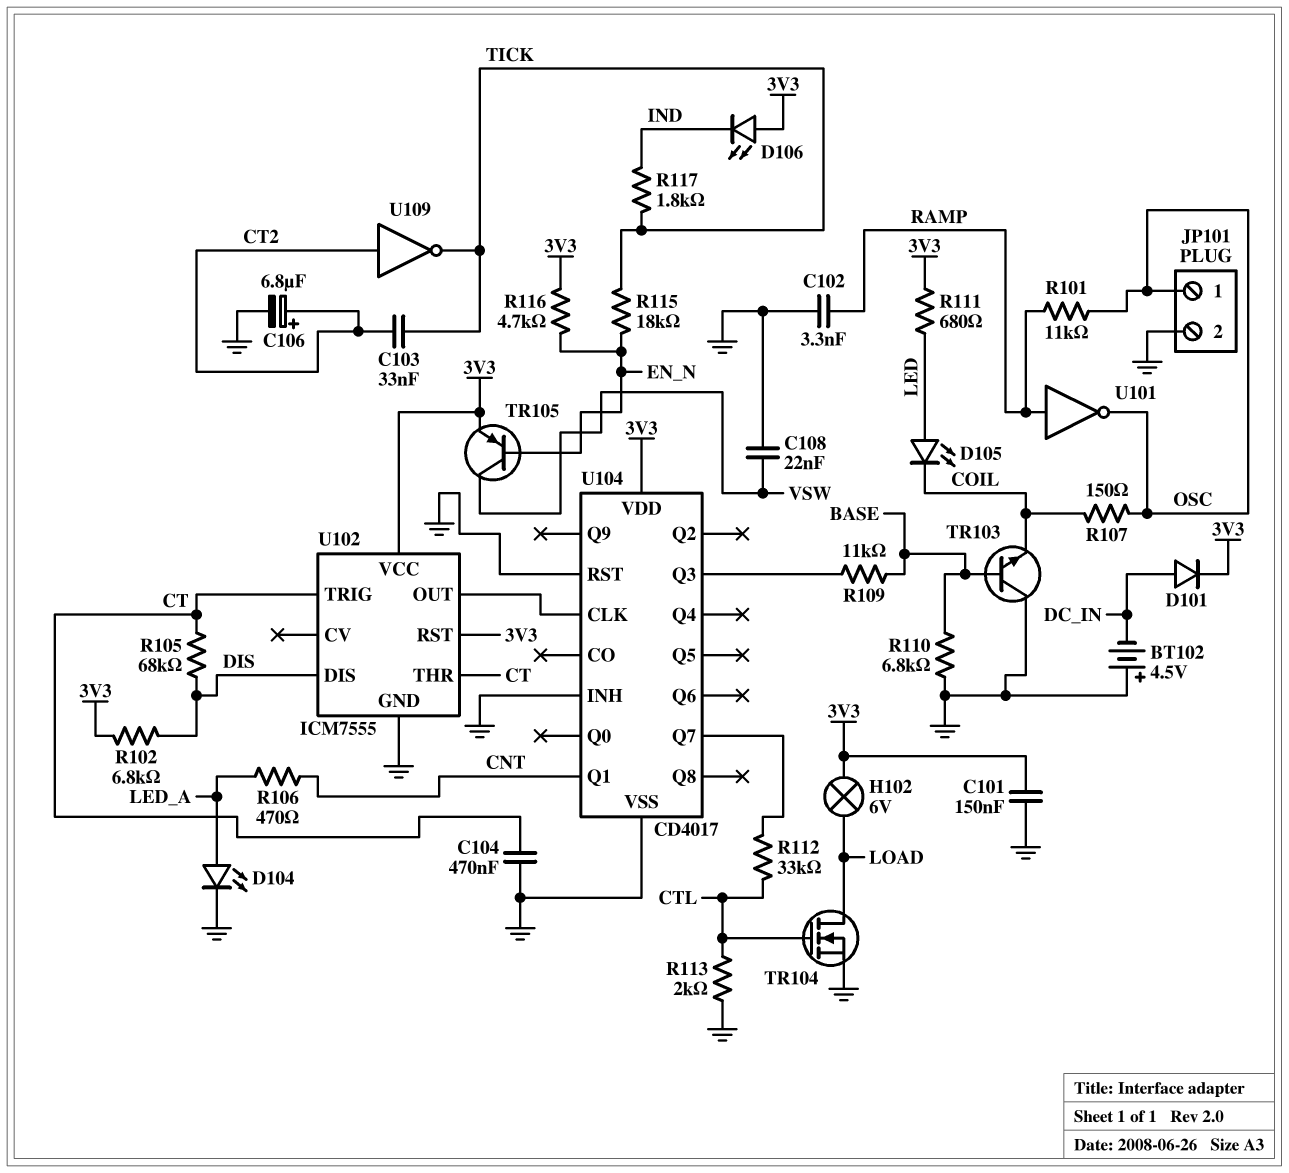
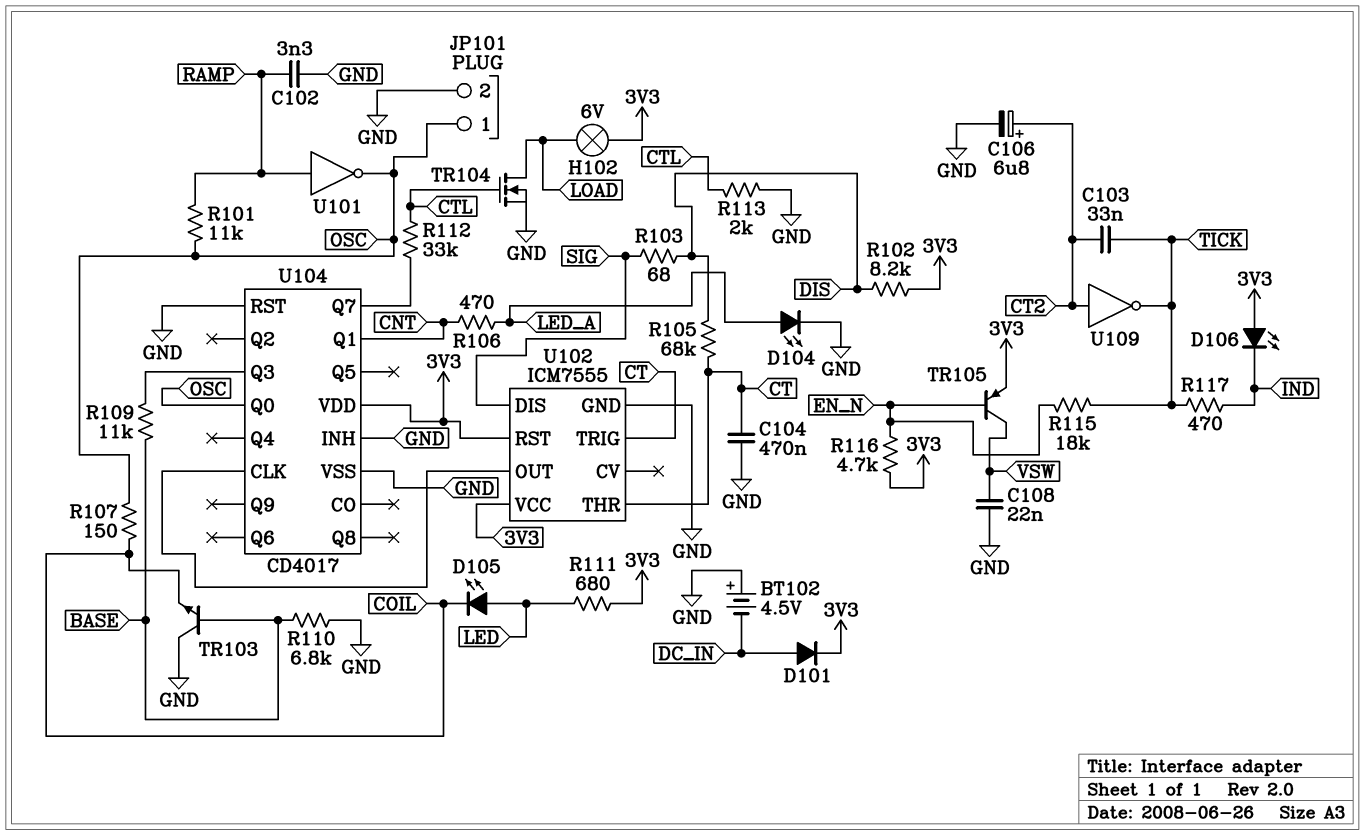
C101: 150nF (3V3, GND) -> none
R102: 6.8k (3V3, DIS) -> 8.2k (3V3, DIS)
R103: none -> 68 (DIS, SIG)
R117: 1.8k (IND, TICK) -> 470 (IND, TICK)
U102 pin DIS: DIS -> SIG
U104 pin Q0: none -> OSC

